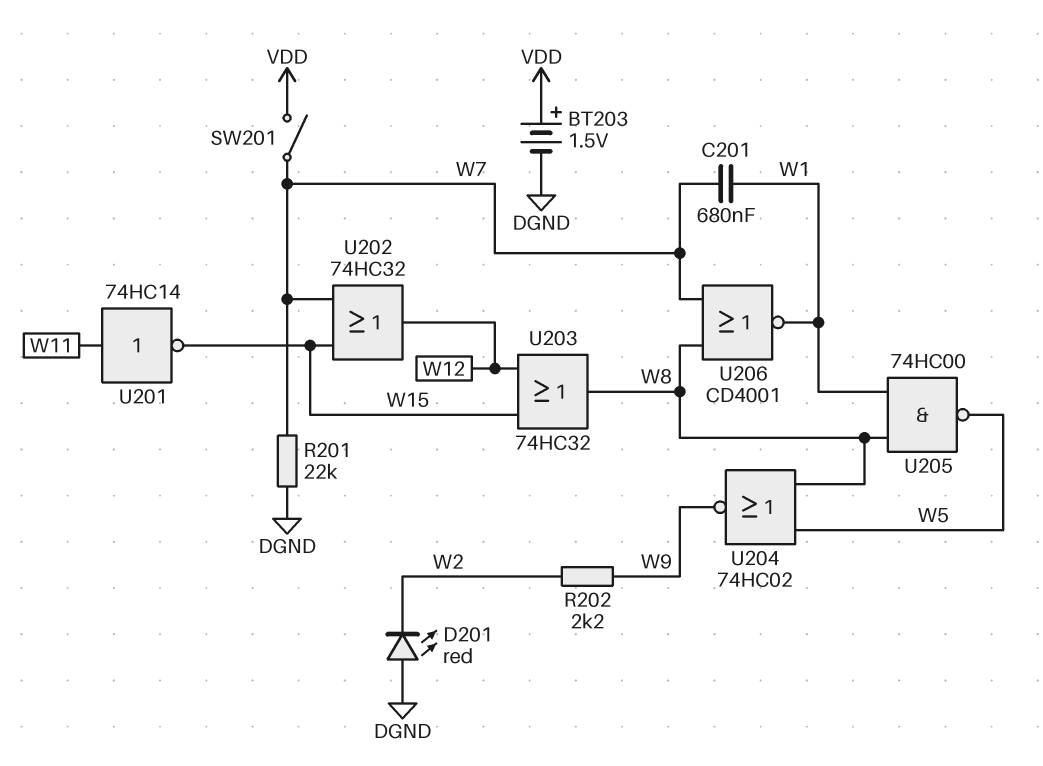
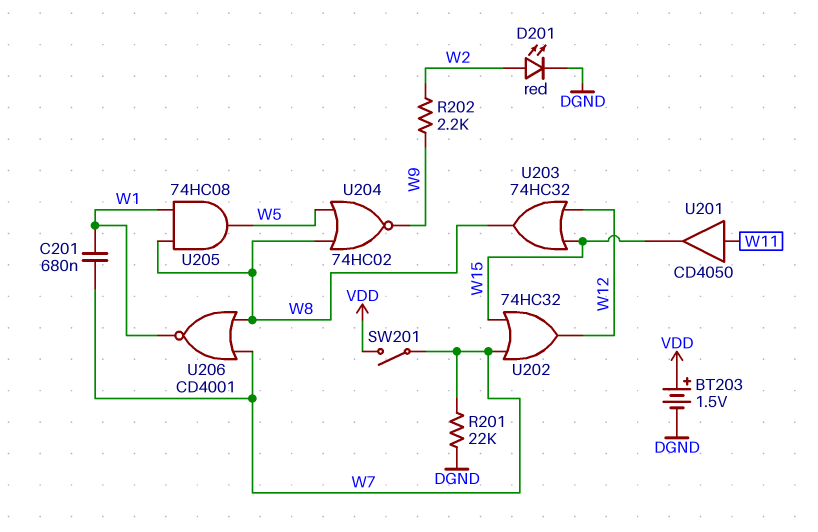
D201: LED red (A DGND, K W2) -> LED red (A W2, K DGND)
U201: NOT 74HC14 (in W11, out W15) -> buffer CD4050 (in W11, out W15)
U205: NAND 74HC00 (in W1, in W8, out W5) -> AND 74HC08 (in W1, in W8, out W5)

